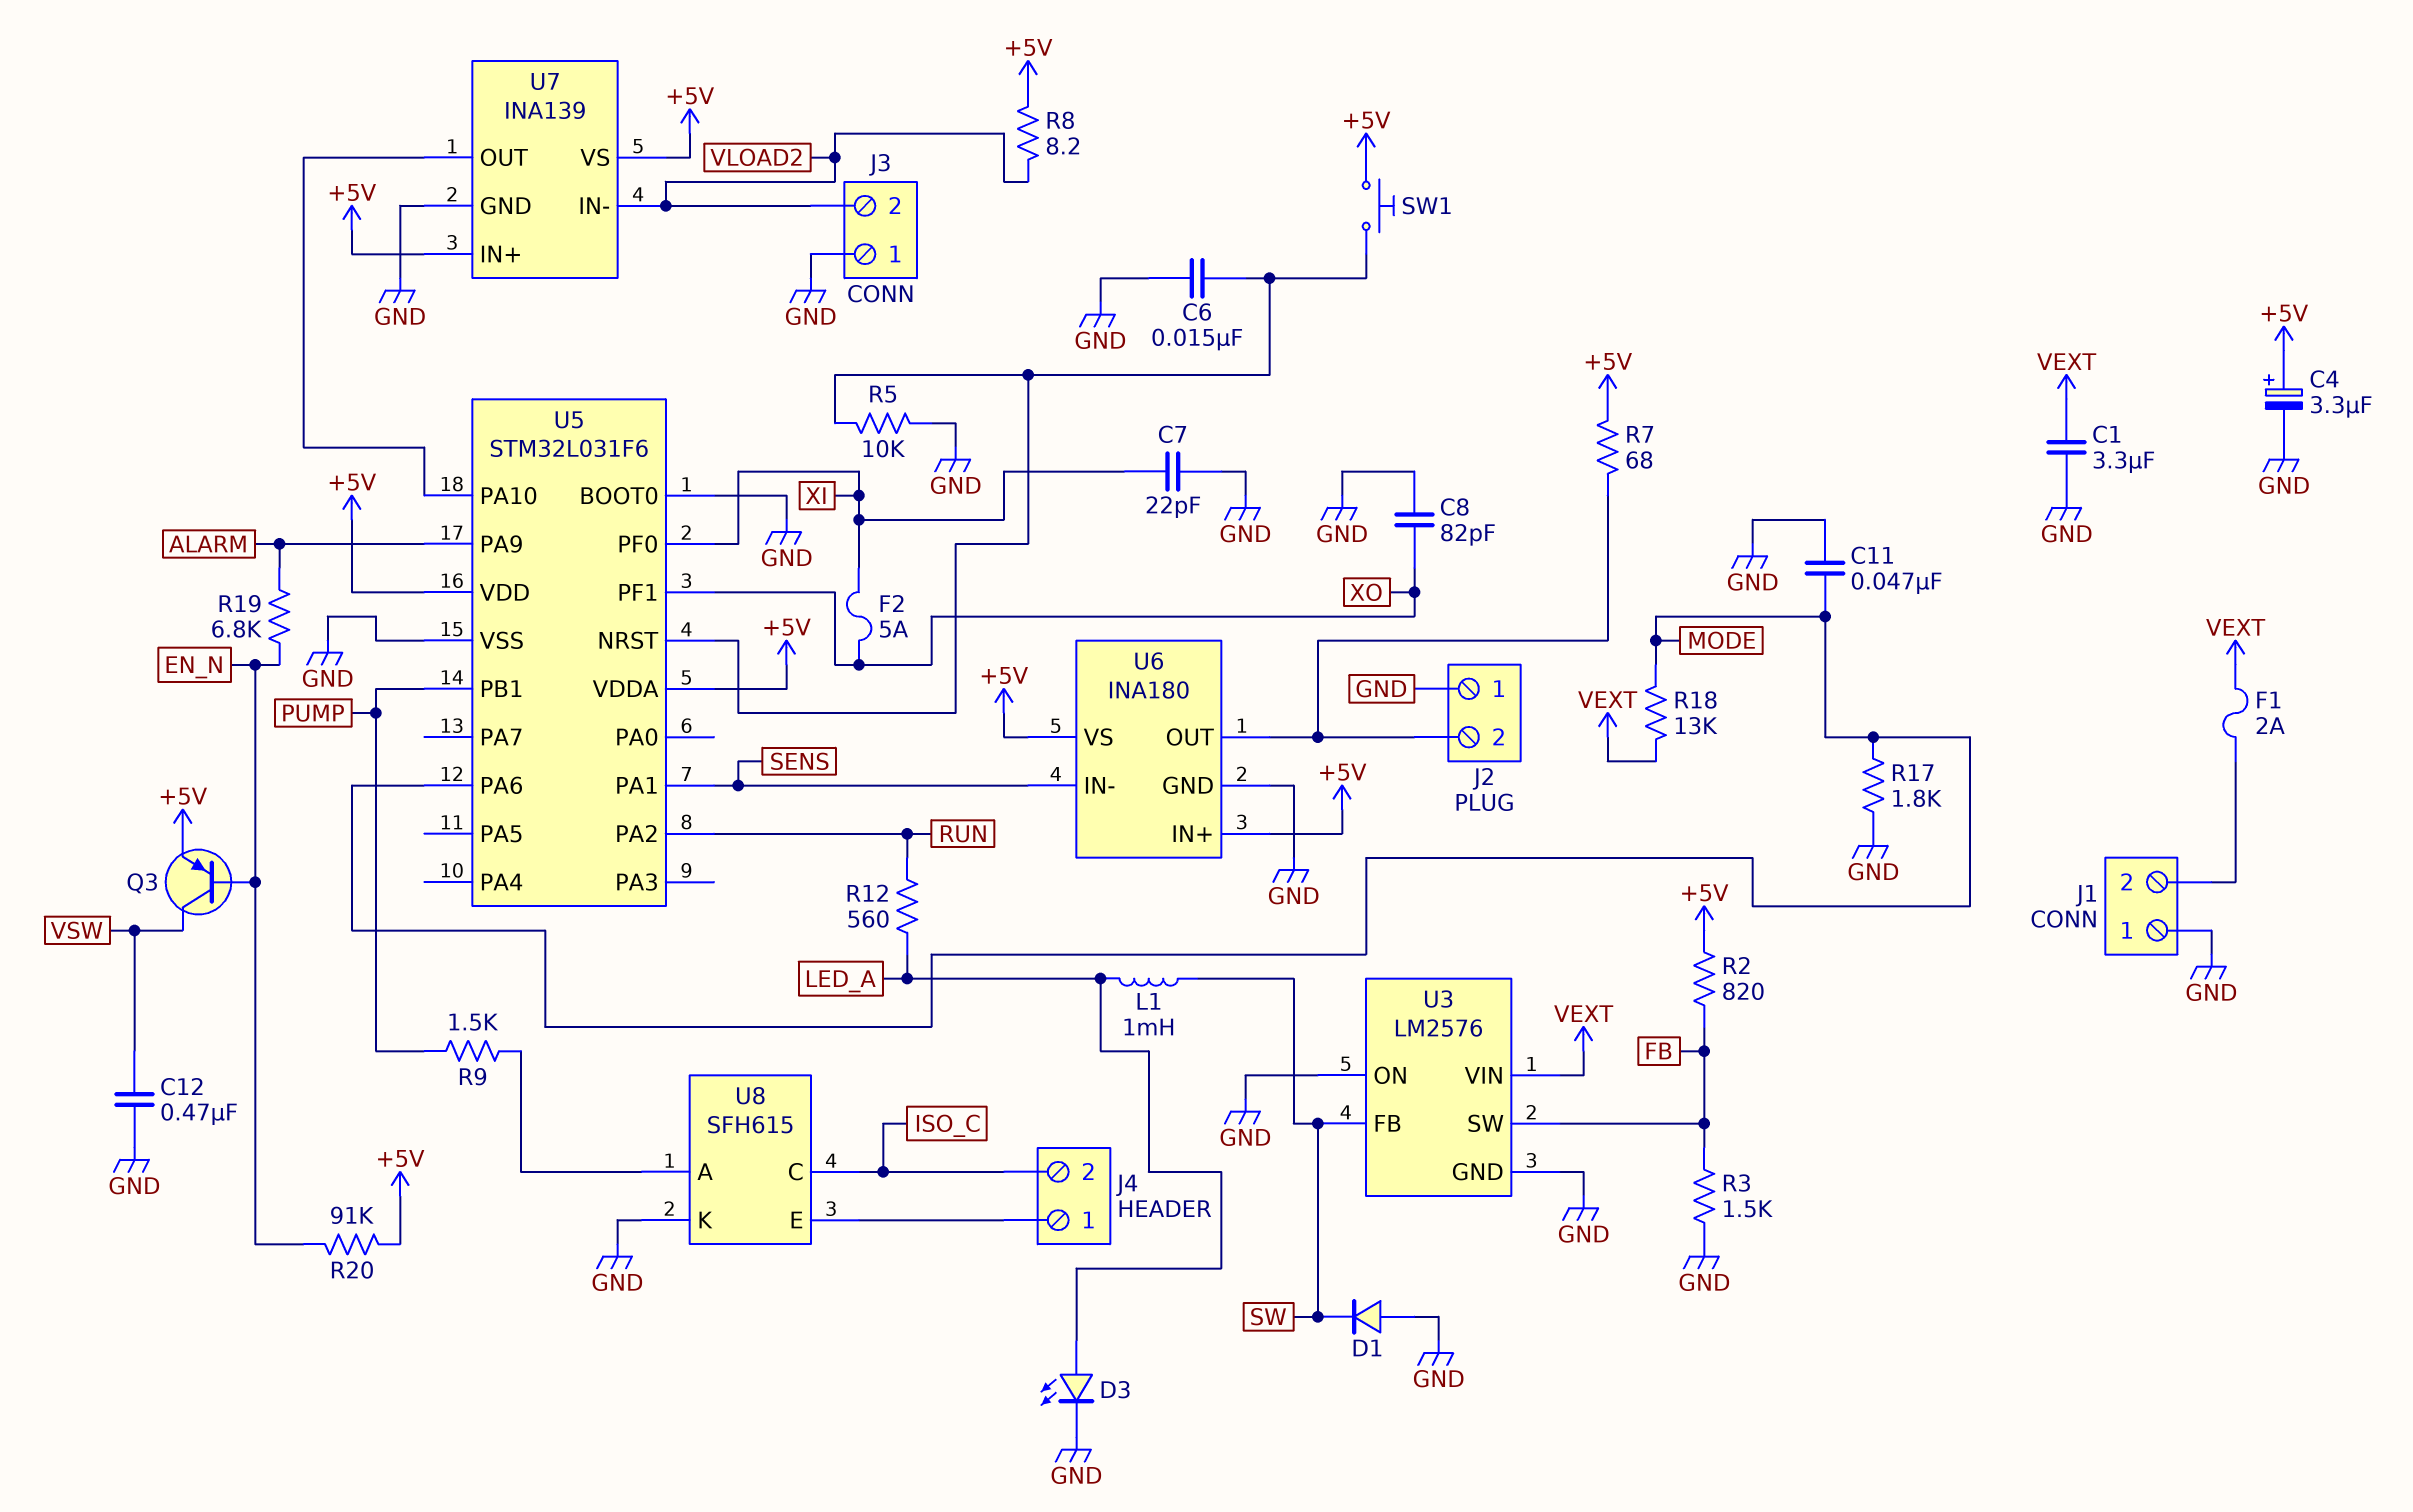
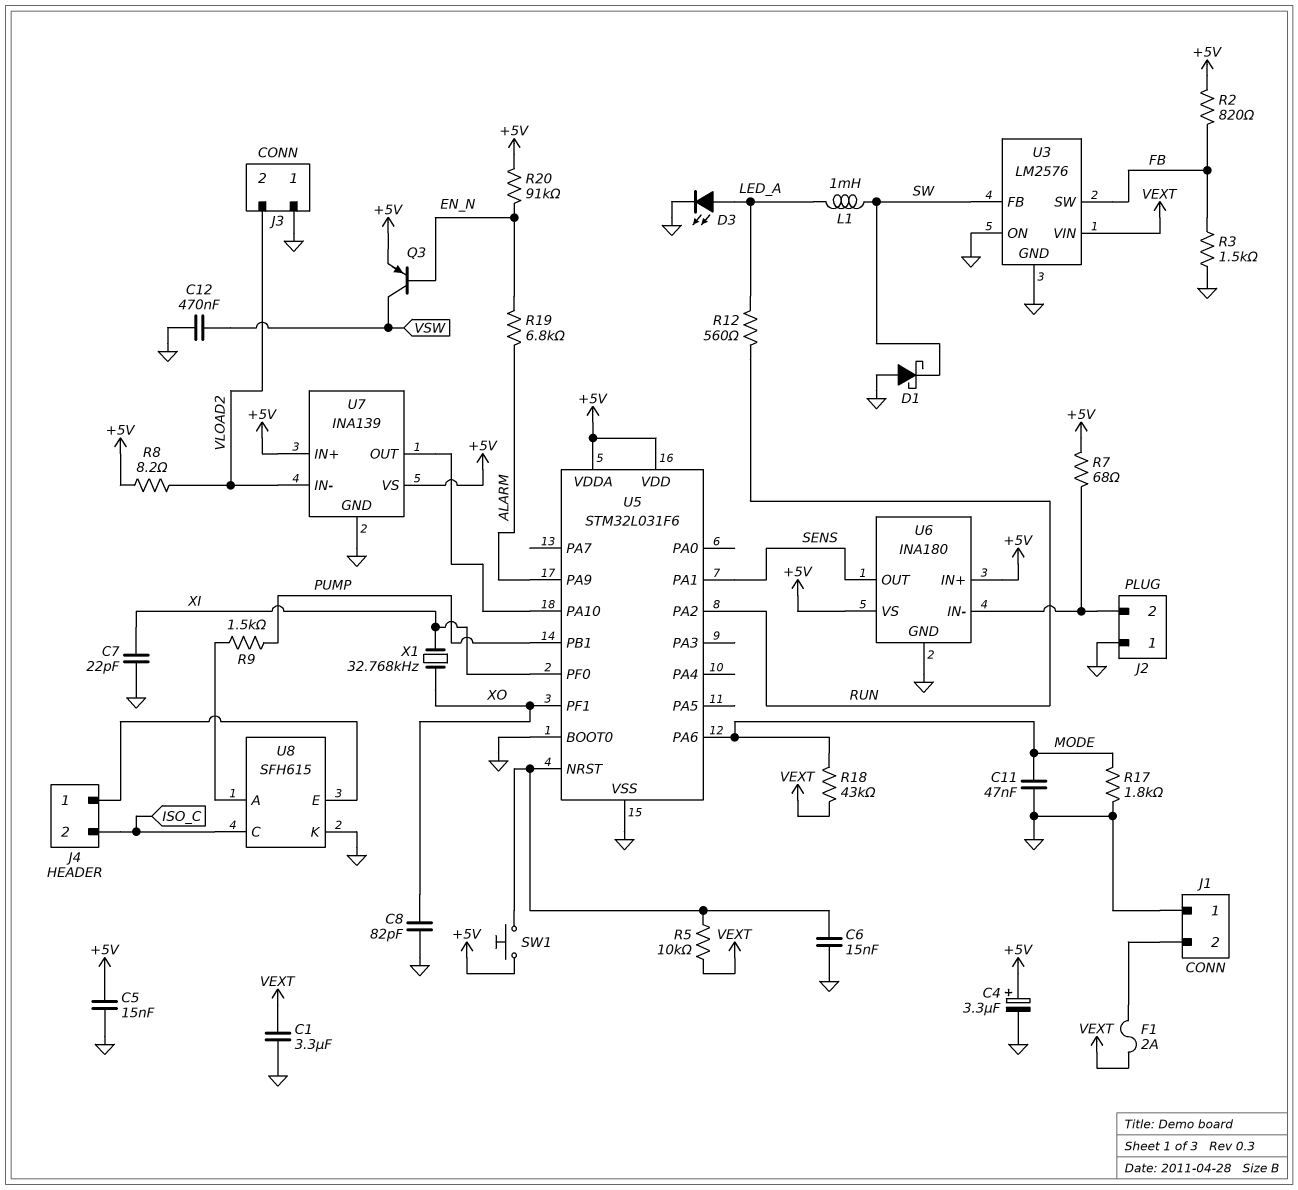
C5: none -> 15nF (+5V, GND)
D1: diode (A GND, K SW) -> schottky (A GND, K SW)
F2: 5A (XI, XO) -> none
R5: 10k (GND, U5/NRST) -> 10k (U5/NRST, VEXT)
R18: 13k (MODE, VEXT) -> 43k (MODE, VEXT)
U6 pin IN-: SENS -> J2/2
U6 pin OUT: J2/2 -> SENS
X1: none -> 32.768kHz (XI, XO)

